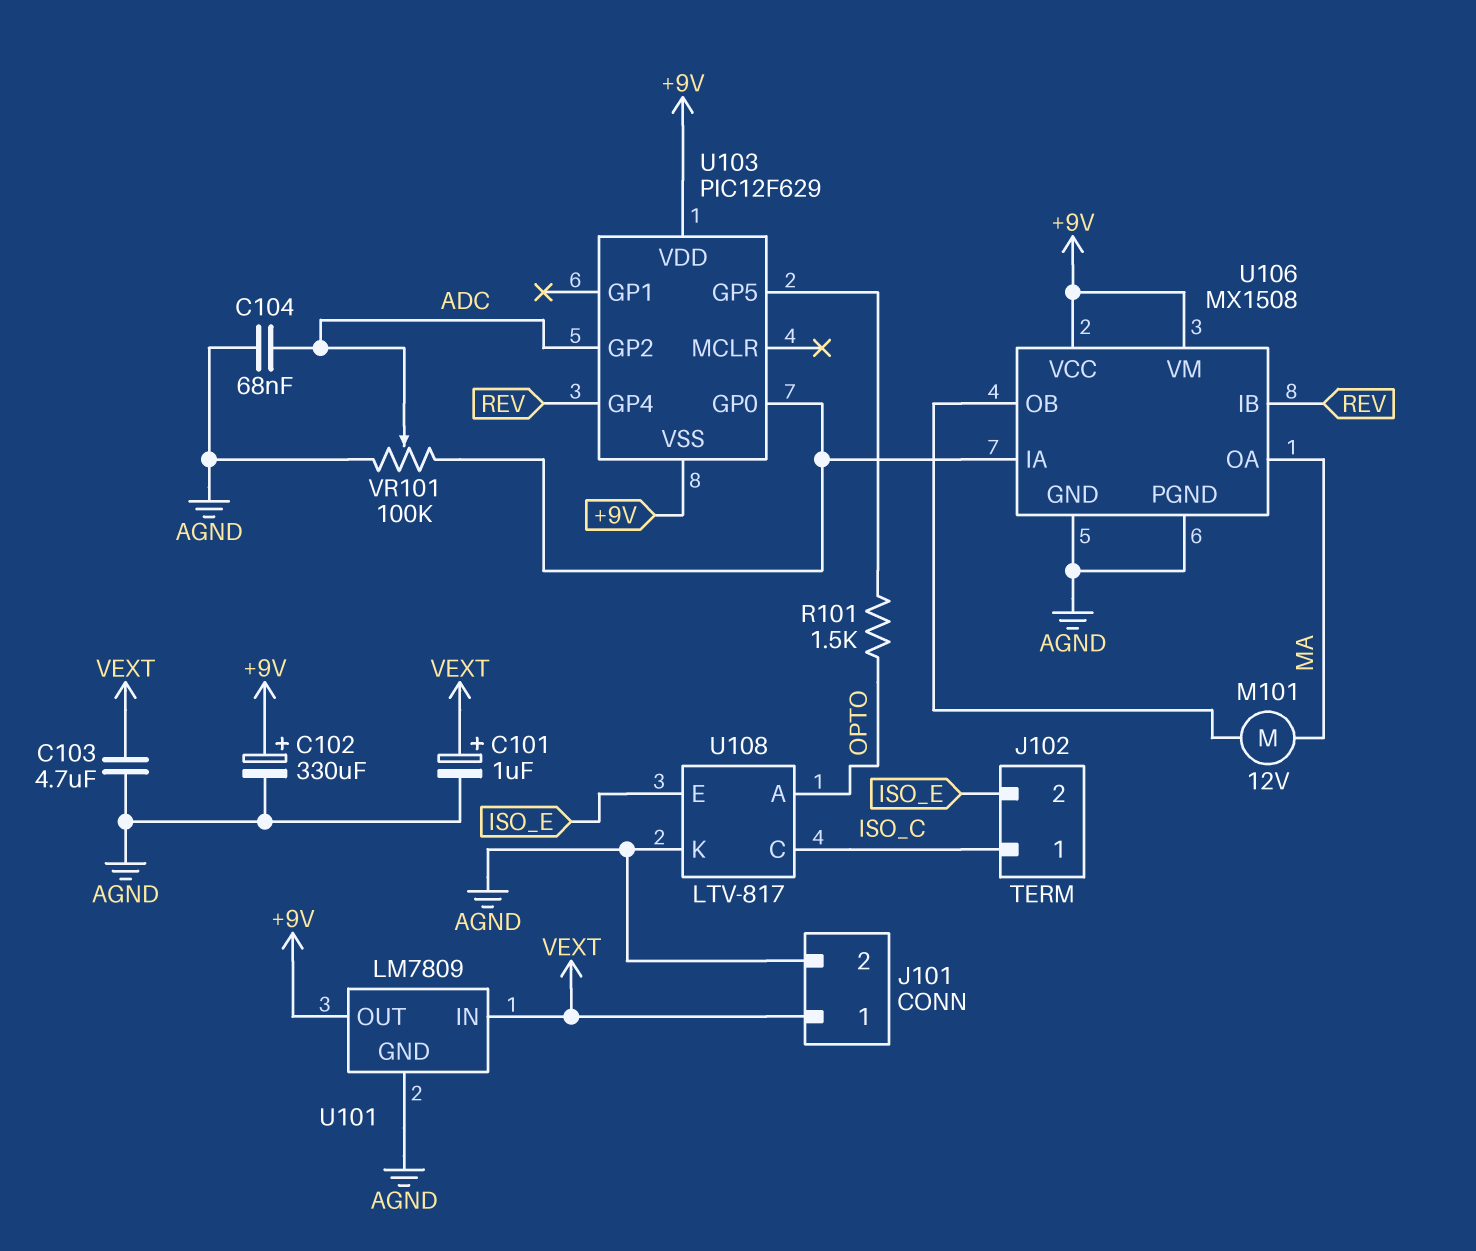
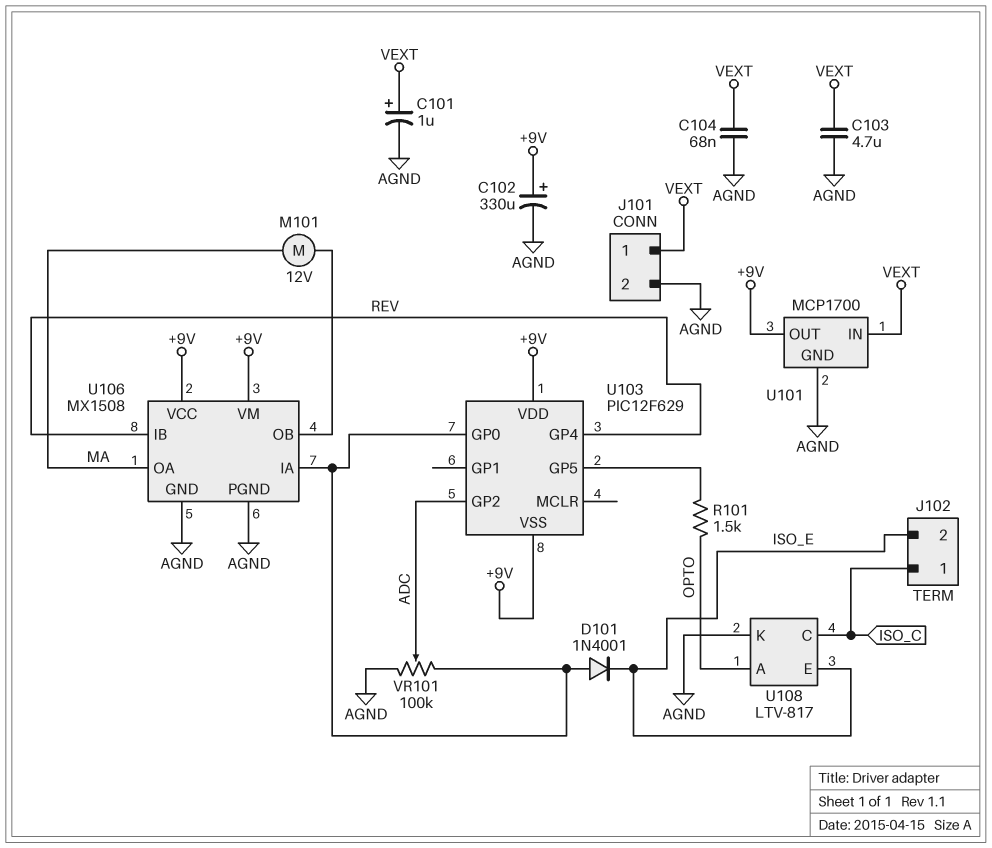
C104: 68nF (ADC, AGND) -> 68nF (AGND, VEXT)
D101: none -> diode 1N4001 (A U103/GP0, K ISO_E)
U101: LM7809 -> MCP1700

